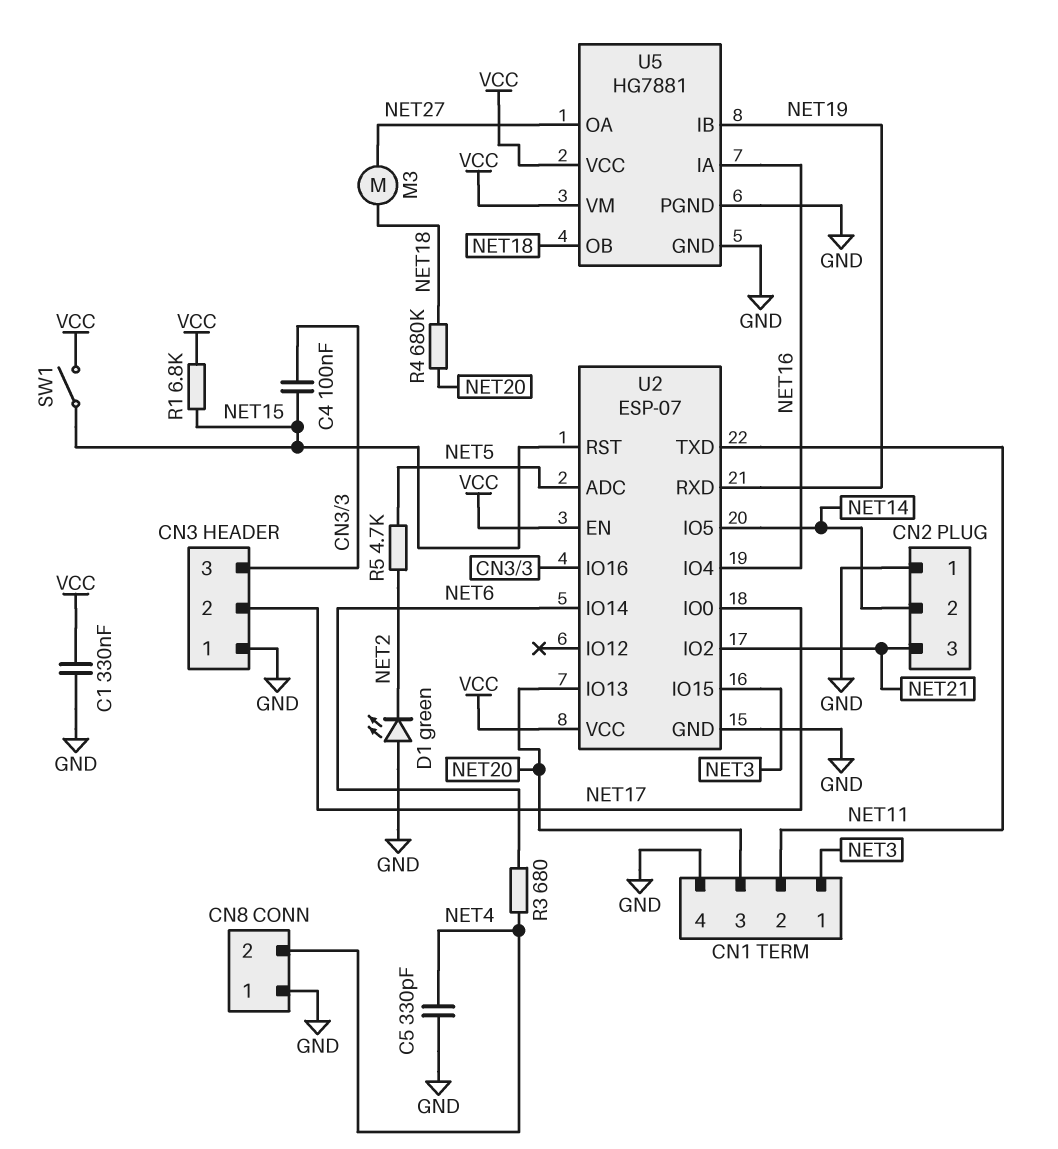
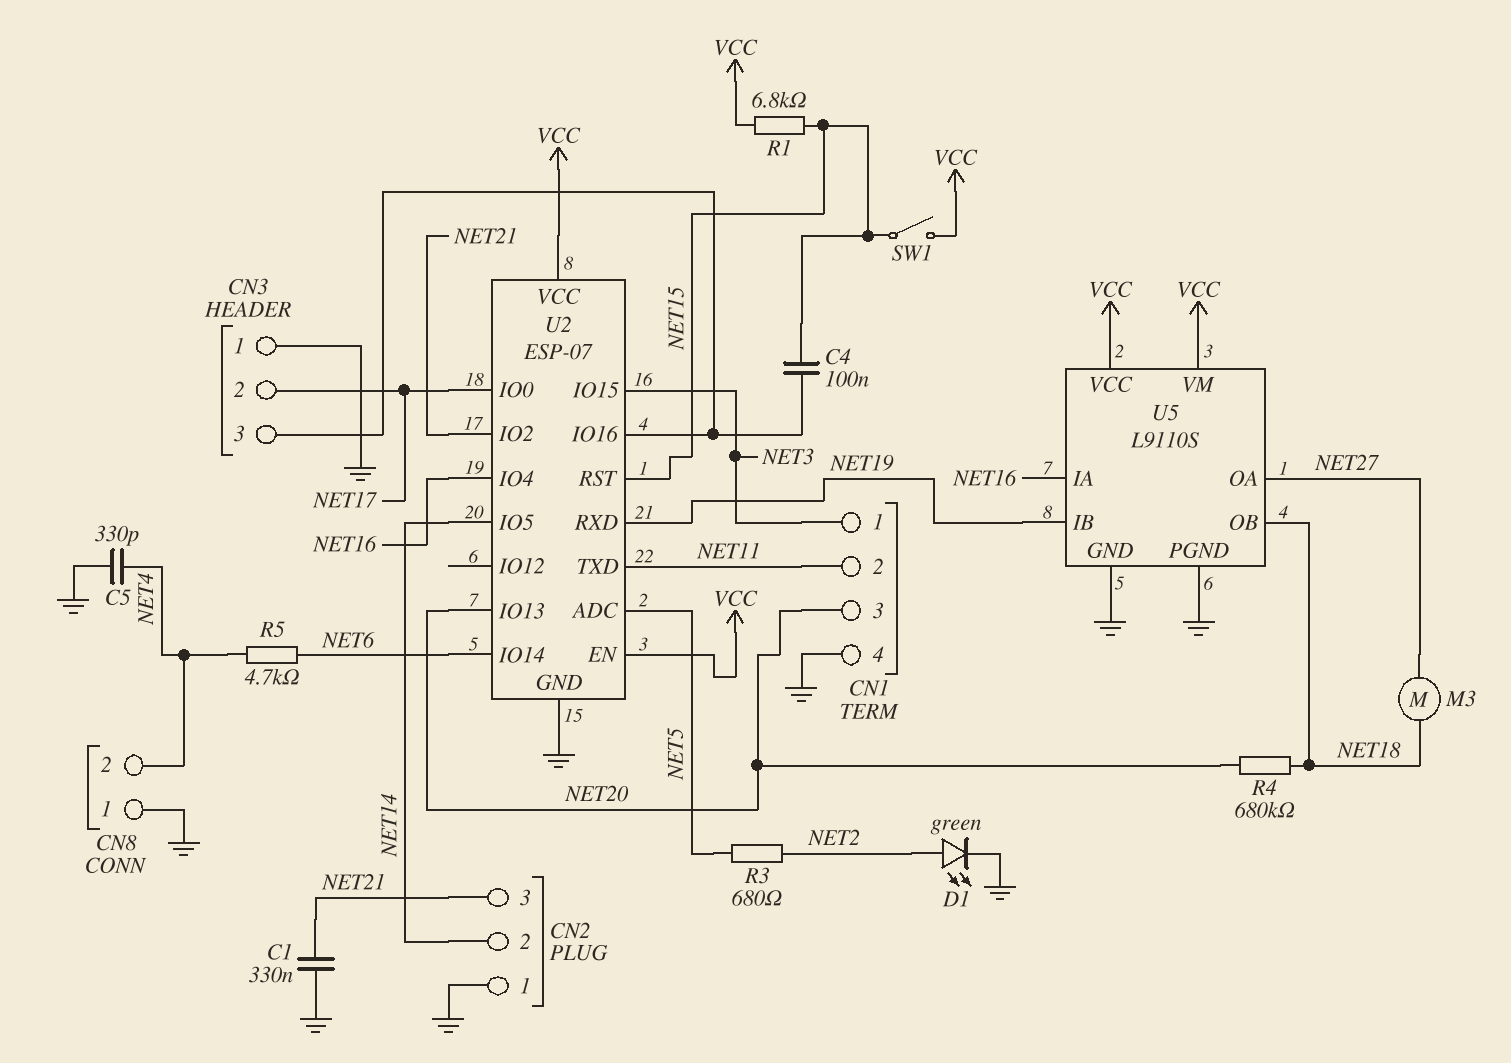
C1: 330nF (GND, VCC) -> 330nF (GND, NET21)
D1: LED green (A GND, K NET2) -> LED green (A NET2, K GND)
R3: 680 (NET4, NET6) -> 680 (NET2, NET5)
R5: 4.7k (NET2, NET5) -> 4.7k (NET4, NET6)
U5: HG7881 -> L9110S

